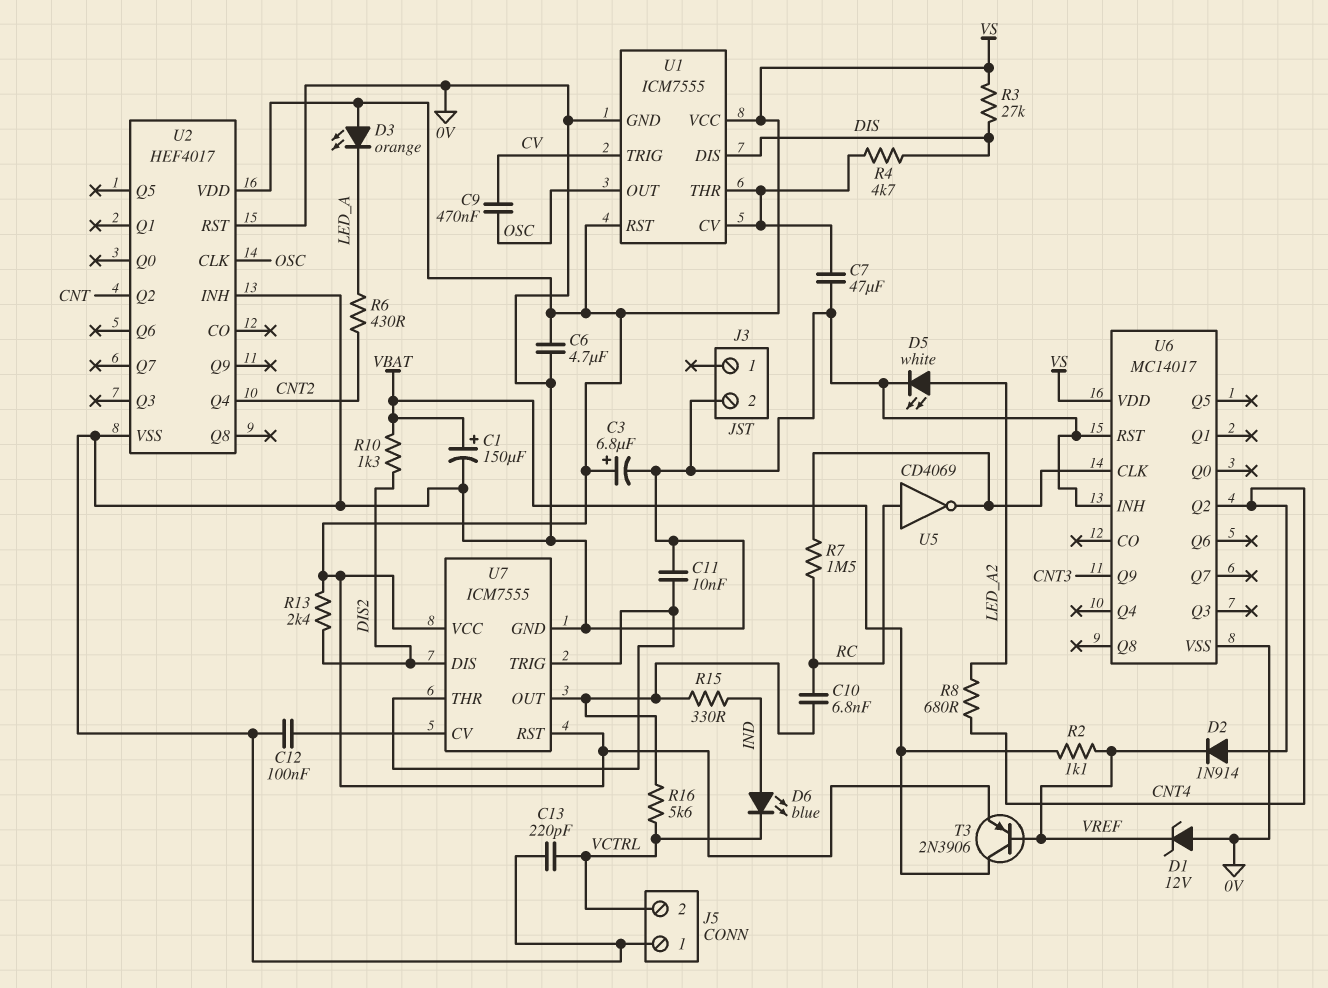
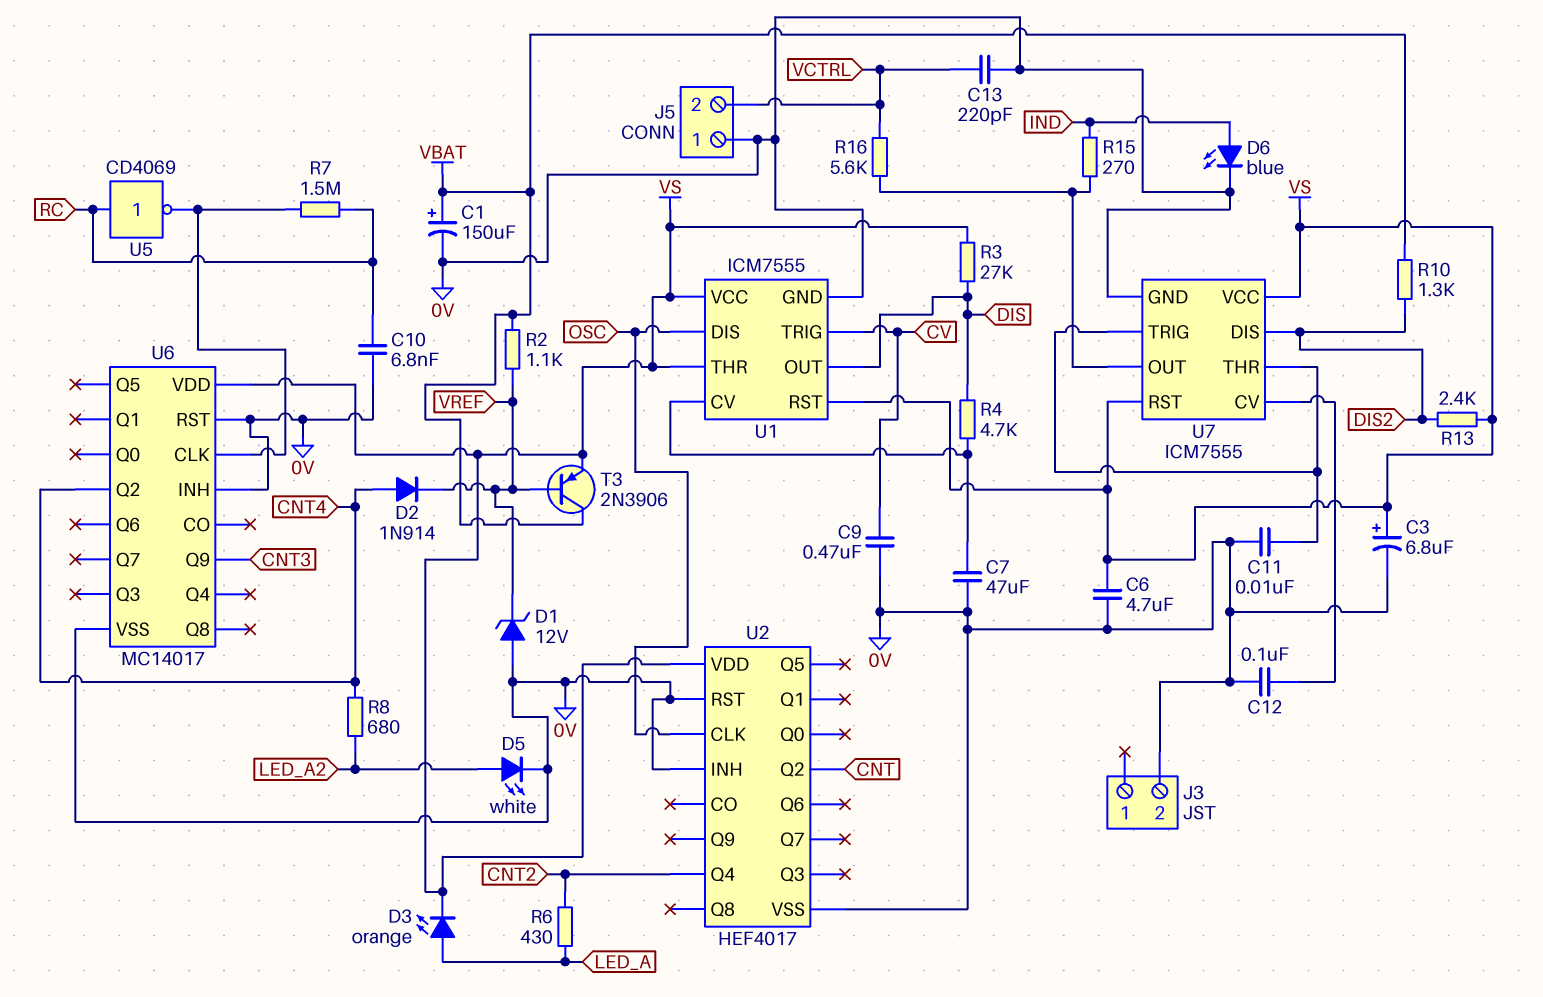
C9: 470nF (CV, OSC) -> 470nF (0V, CV)
C10: 6.8nF (RC, U7/OUT) -> 6.8nF (0V, RC)
D3: LED orange (A VS, K LED_A) -> LED orange (A LED_A, K VS)
D6: LED blue (A IND, K VCTRL) -> LED blue (A IND, K 0V)
R15: 330 (IND, U7/OUT) -> 270 (IND, U7/OUT)
U1 pin DIS: DIS -> OSC
U1 pin OUT: OSC -> DIS
U1 pin THR: U1/CV -> VS

